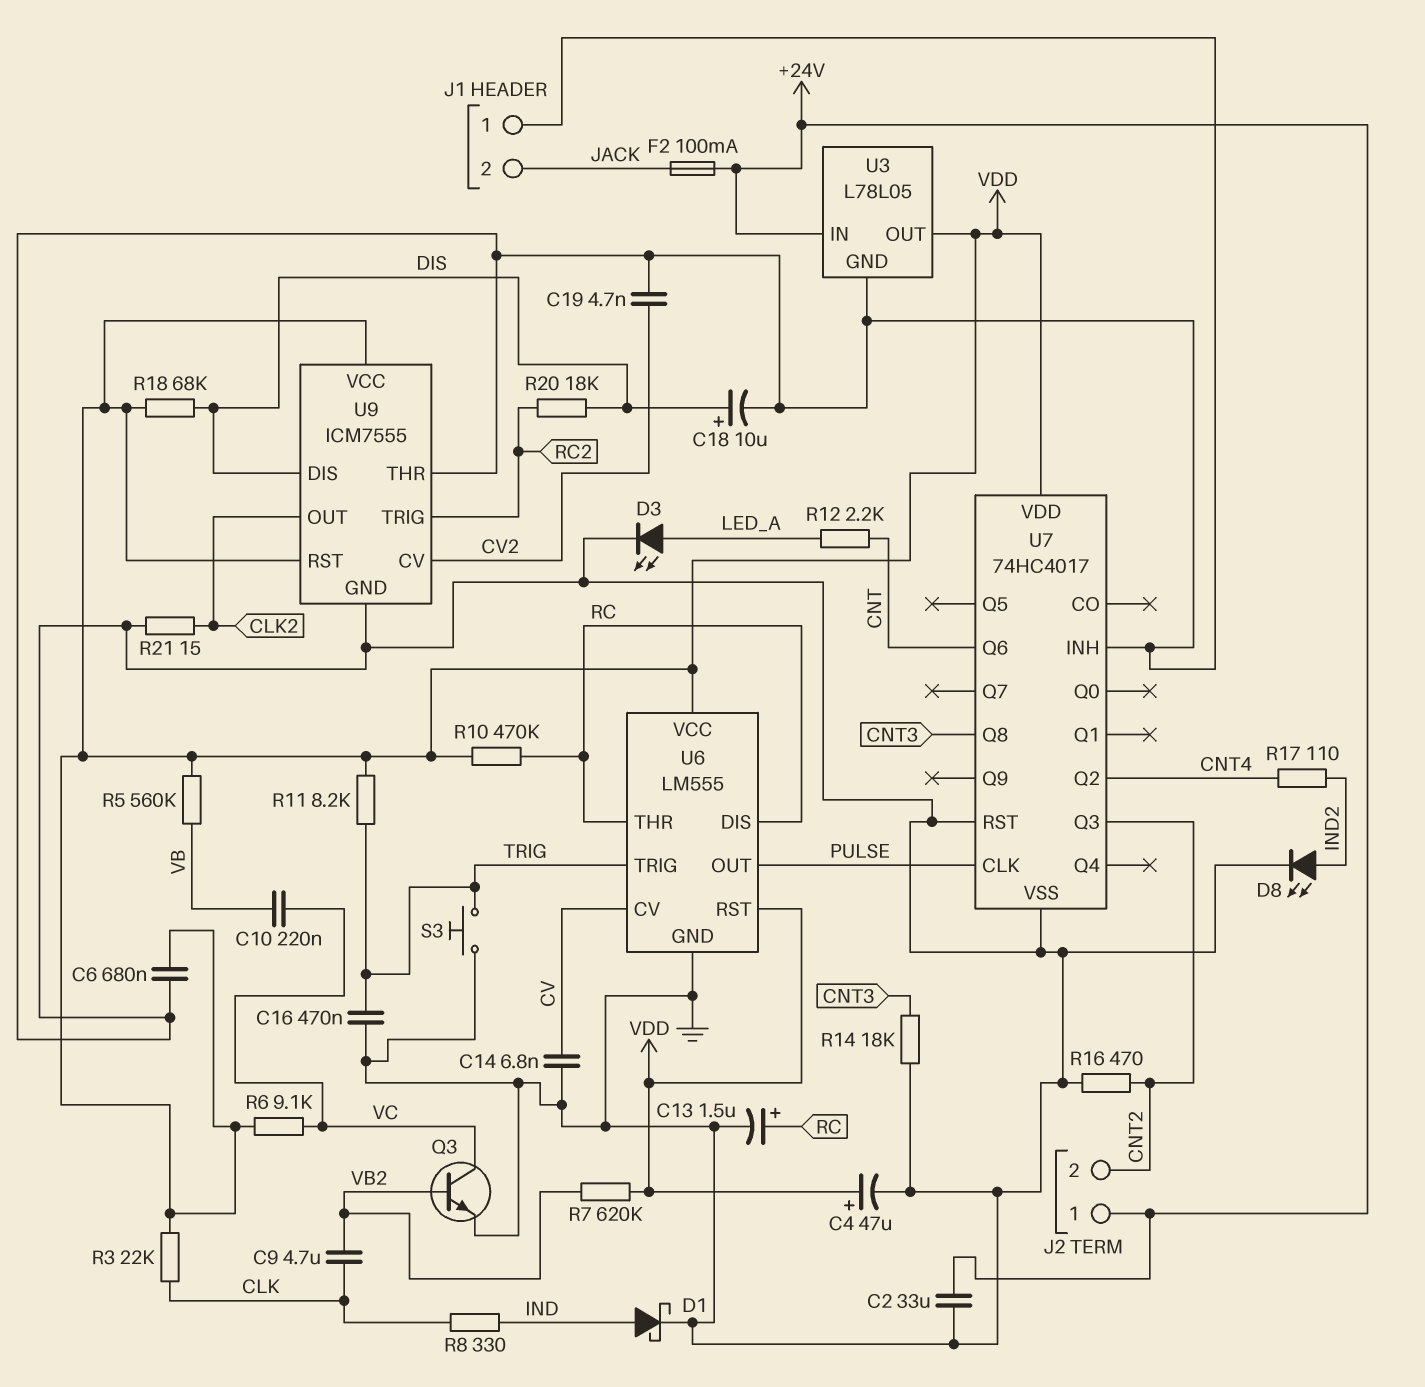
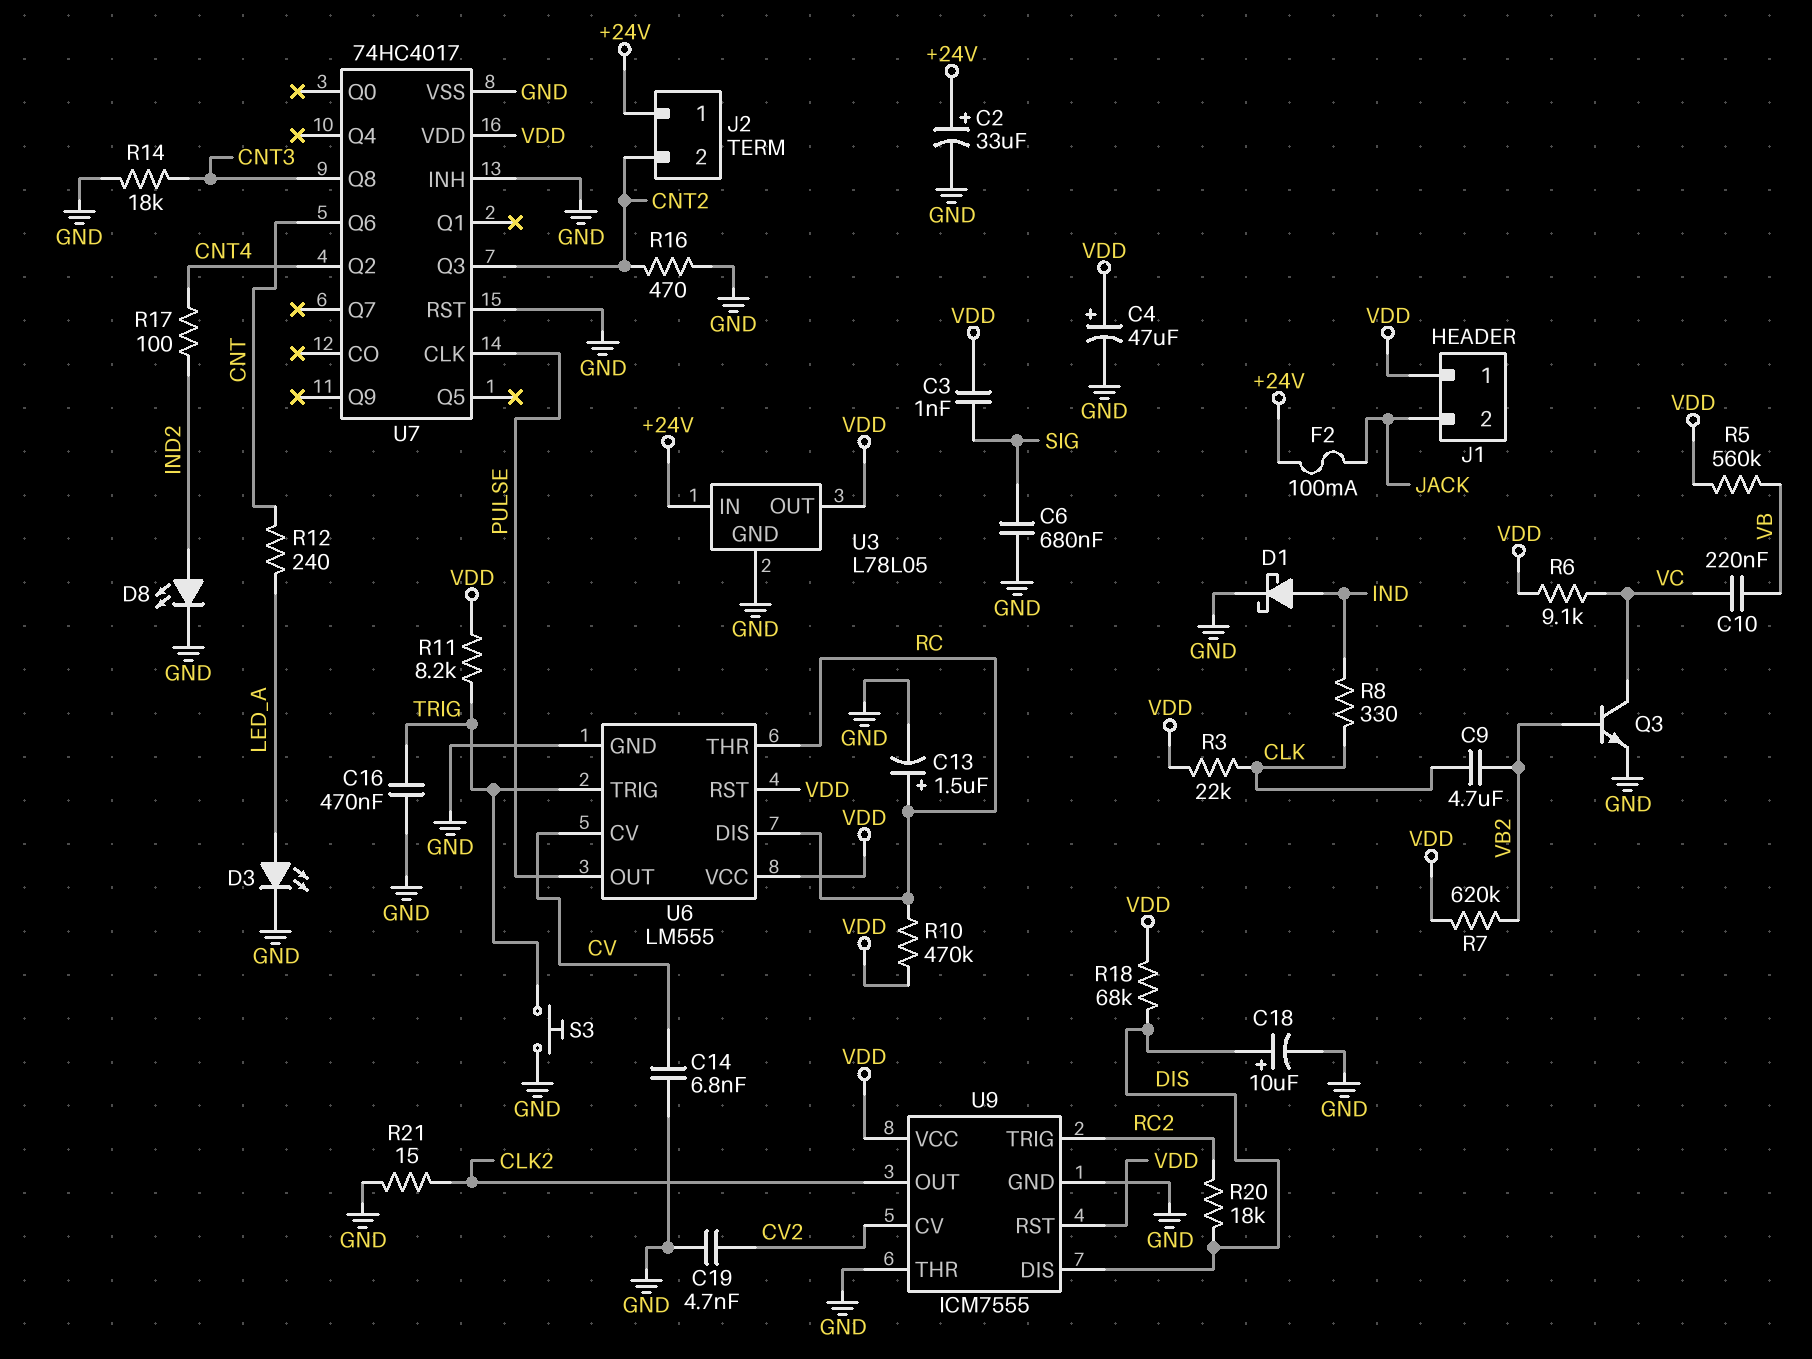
C2: 33uF (+24V, GND) -> 33uF (plus +24V, minus GND)
C3: none -> 1nF (SIG, VDD)
C6: 680nF (GND, VDD) -> 680nF (GND, SIG)
J1 pin 1: GND -> VDD
R12: 2.2k (CNT, LED_A) -> 240 (CNT, LED_A)
R17: 110 (CNT4, IND2) -> 100 (CNT4, IND2)

